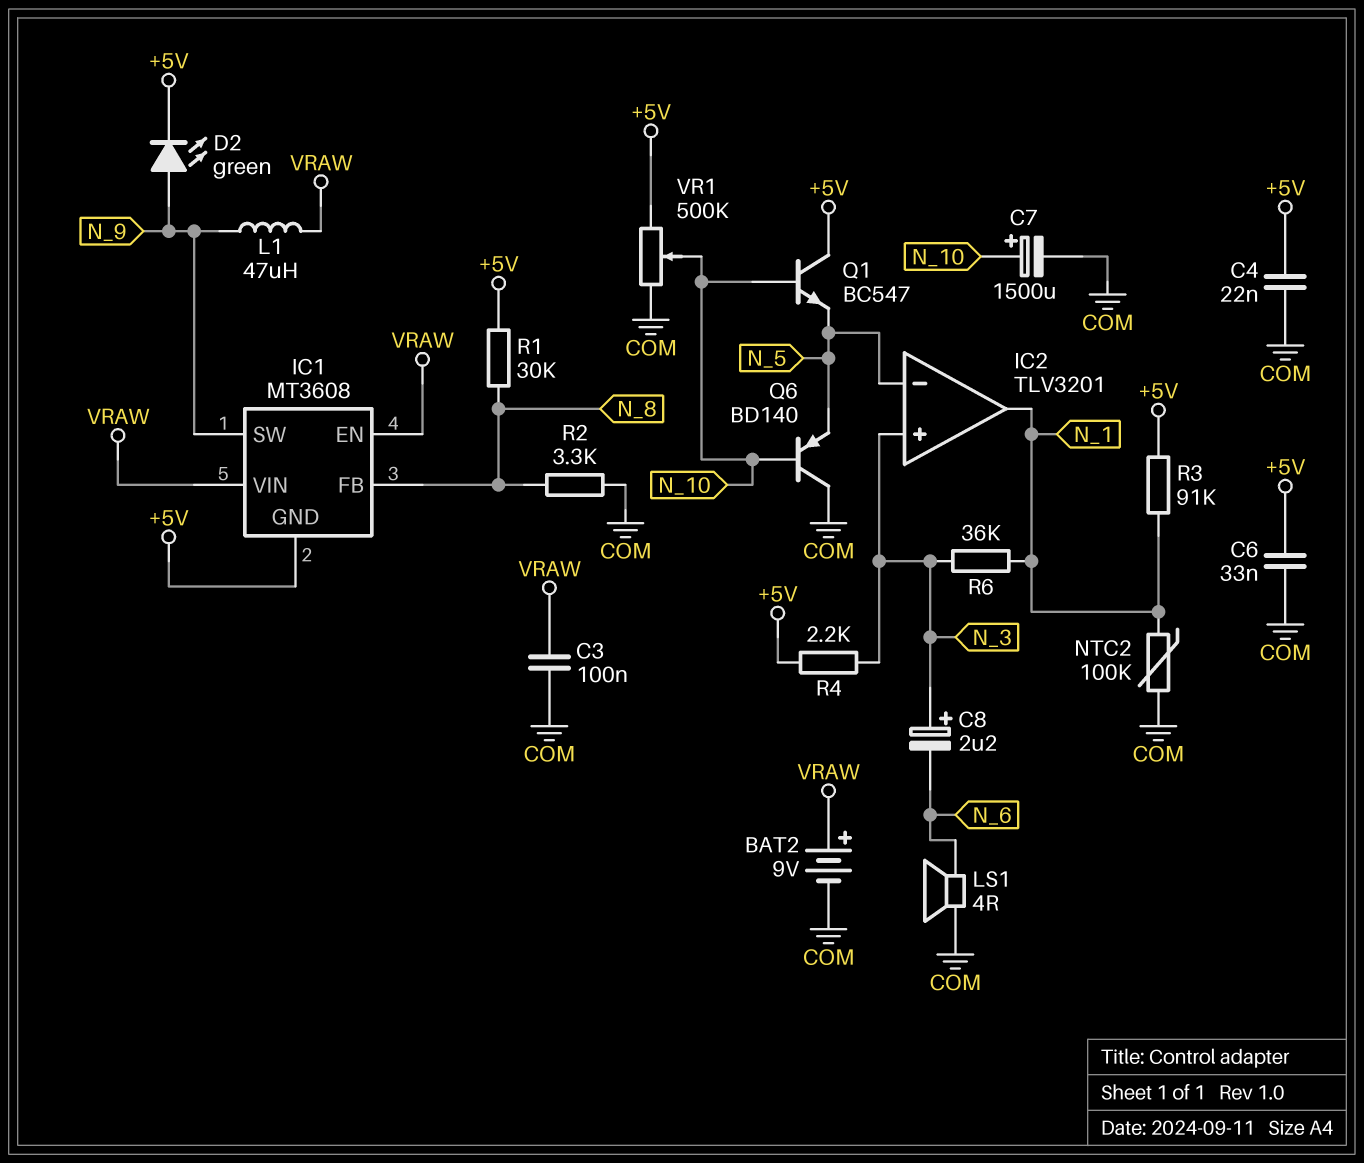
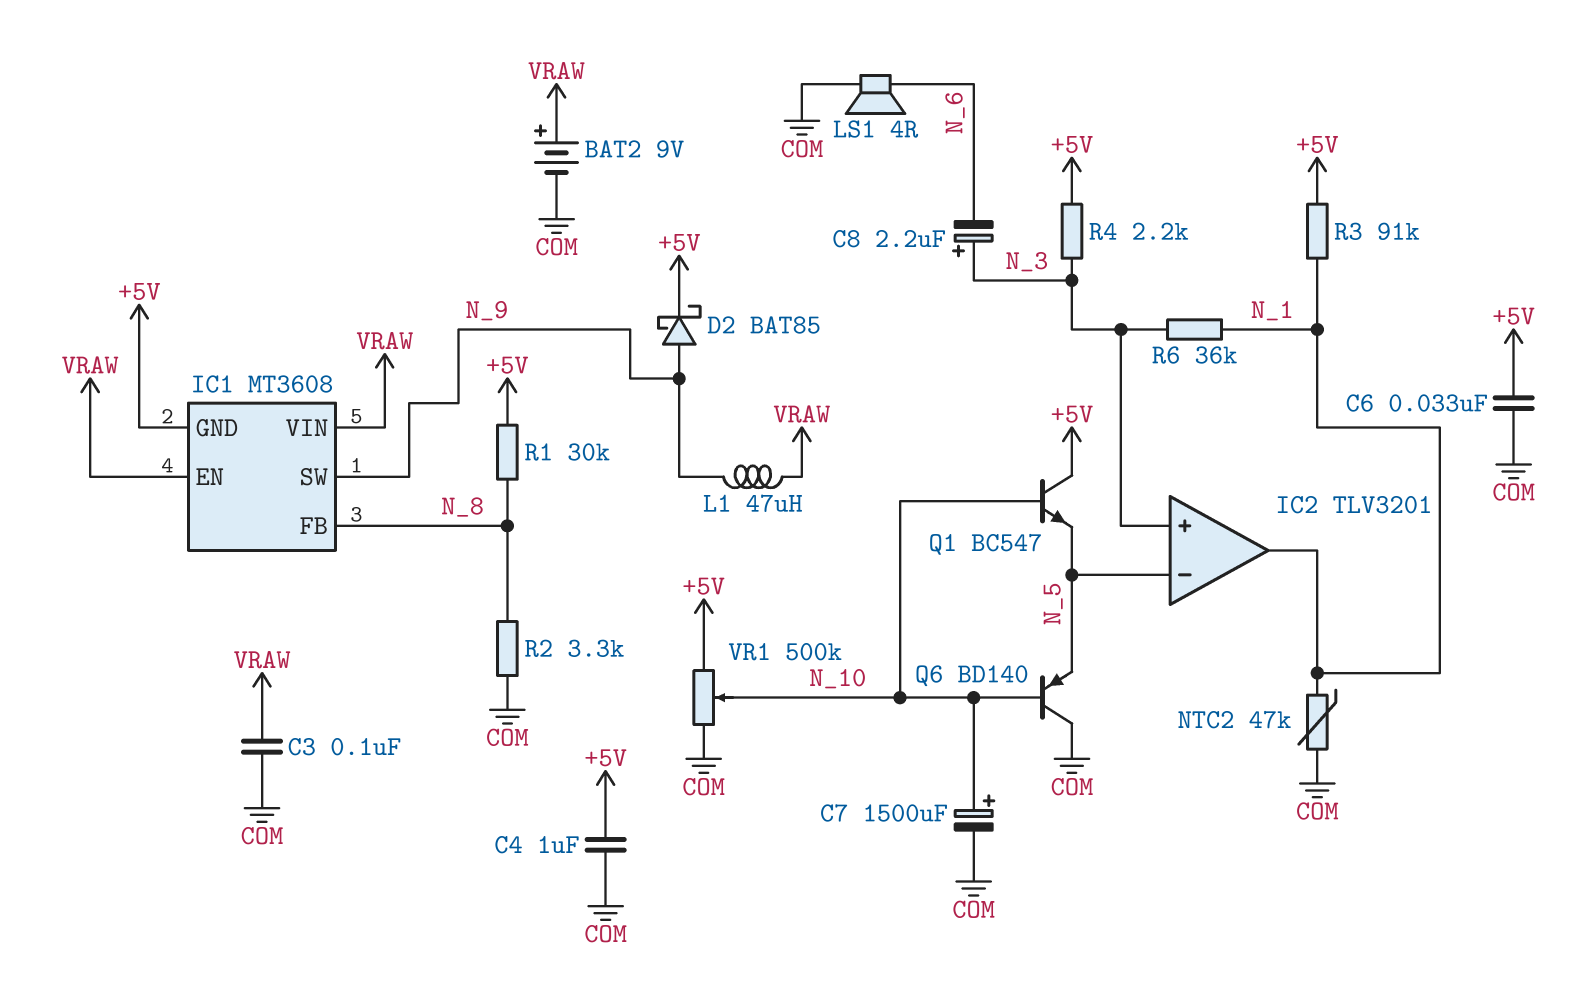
C4: 22nF (+5V, COM) -> 1uF (+5V, COM)
D2: LED green (A N_9, K +5V) -> schottky BAT85 (A N_9, K +5V)
NTC2: 100k (COM, N_1) -> 47k (COM, N_1)

